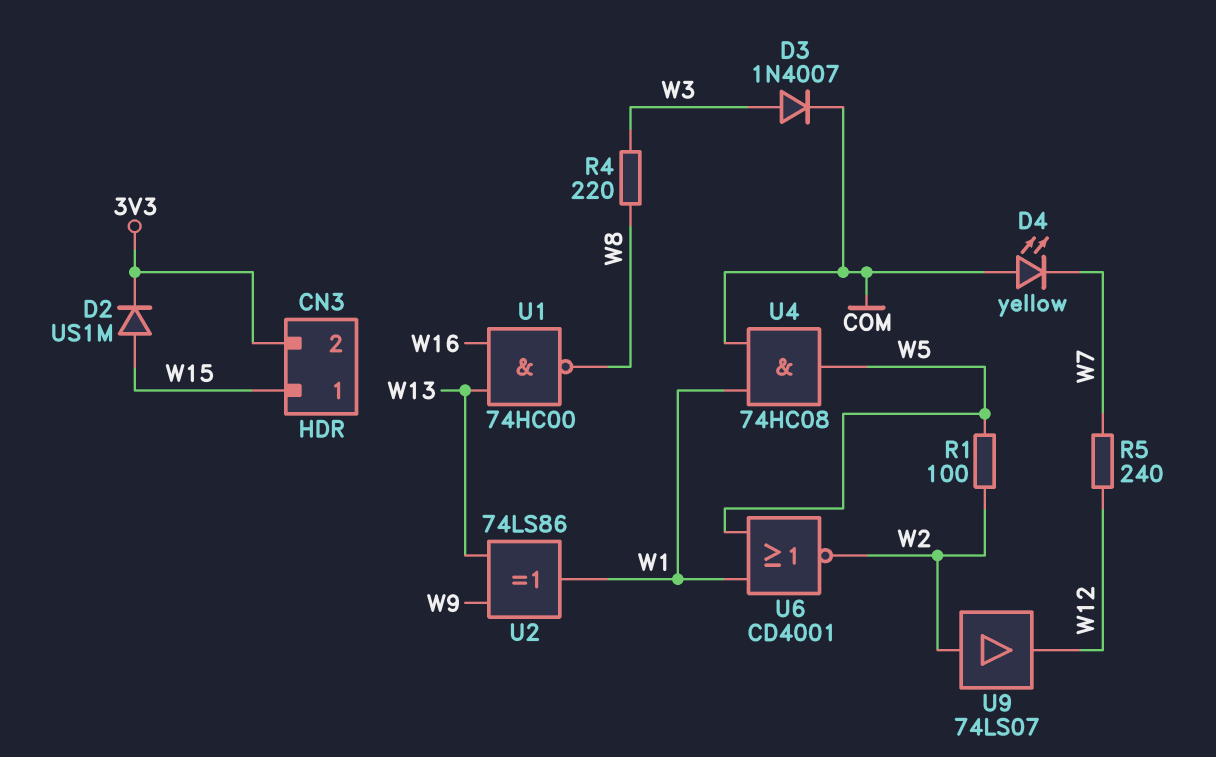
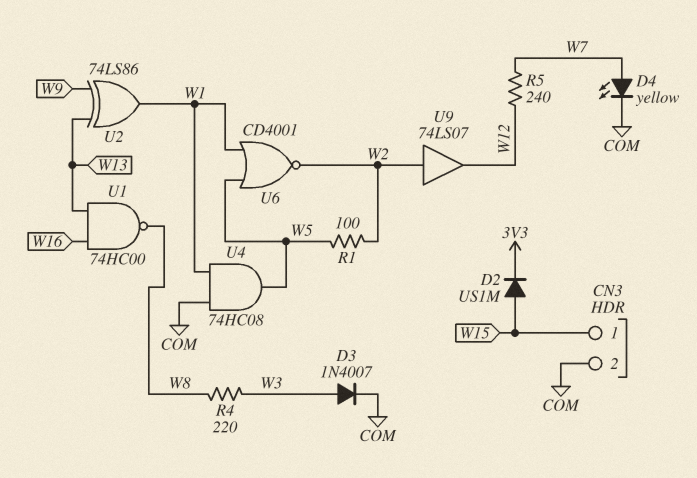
CN3 pin 2: 3V3 -> COM
D4: LED yellow (A COM, K W7) -> LED yellow (A W7, K COM)

